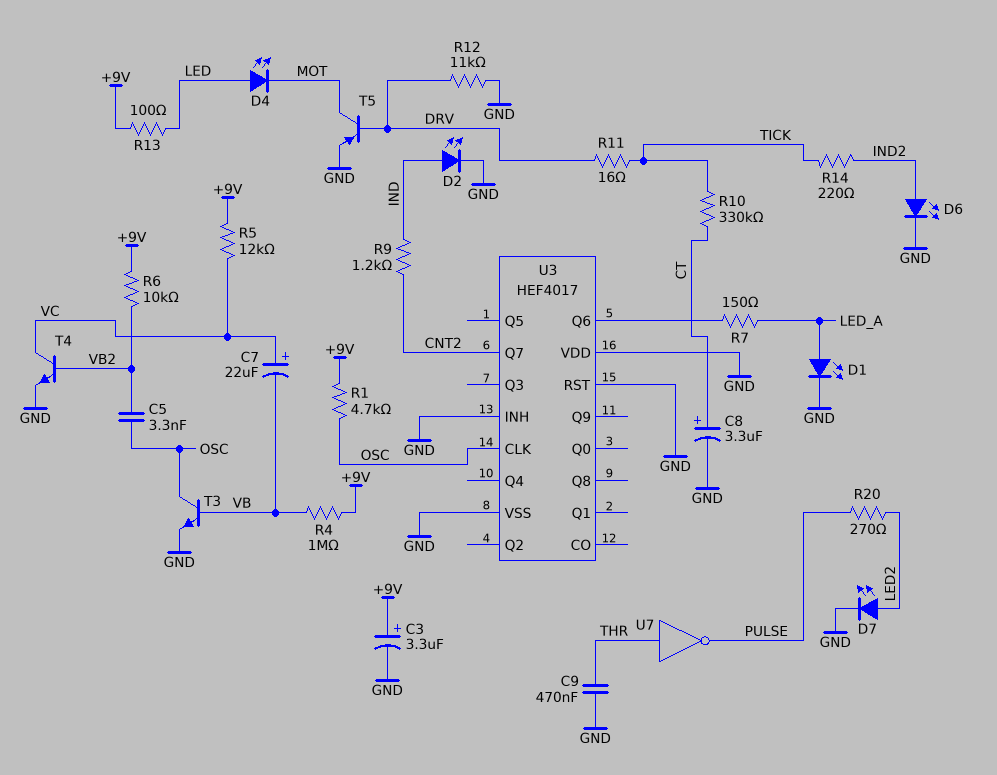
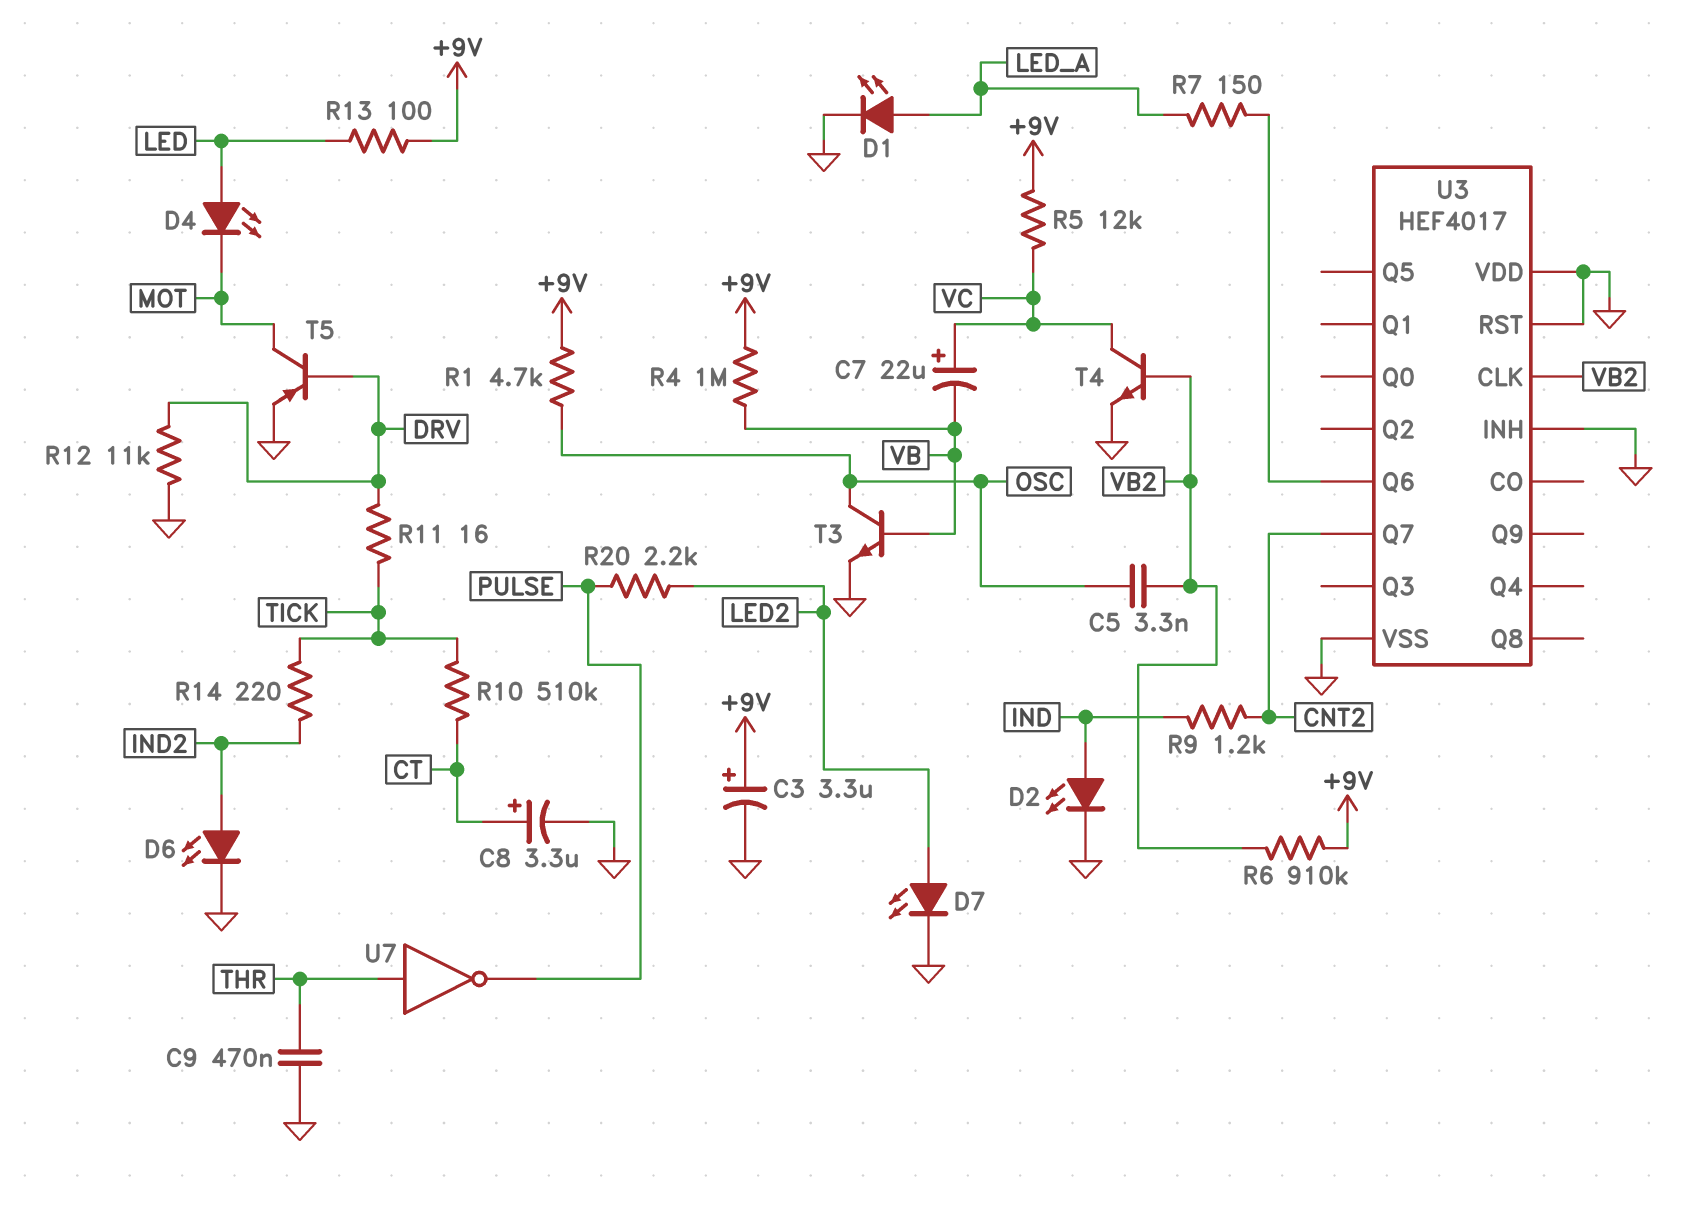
R6: 10k (+9V, VB2) -> 910k (+9V, VB2)
R10: 330k (CT, TICK) -> 510k (CT, TICK)
R20: 270 (LED2, PULSE) -> 2.2k (LED2, PULSE)
U3 pin CLK: OSC -> VB2

